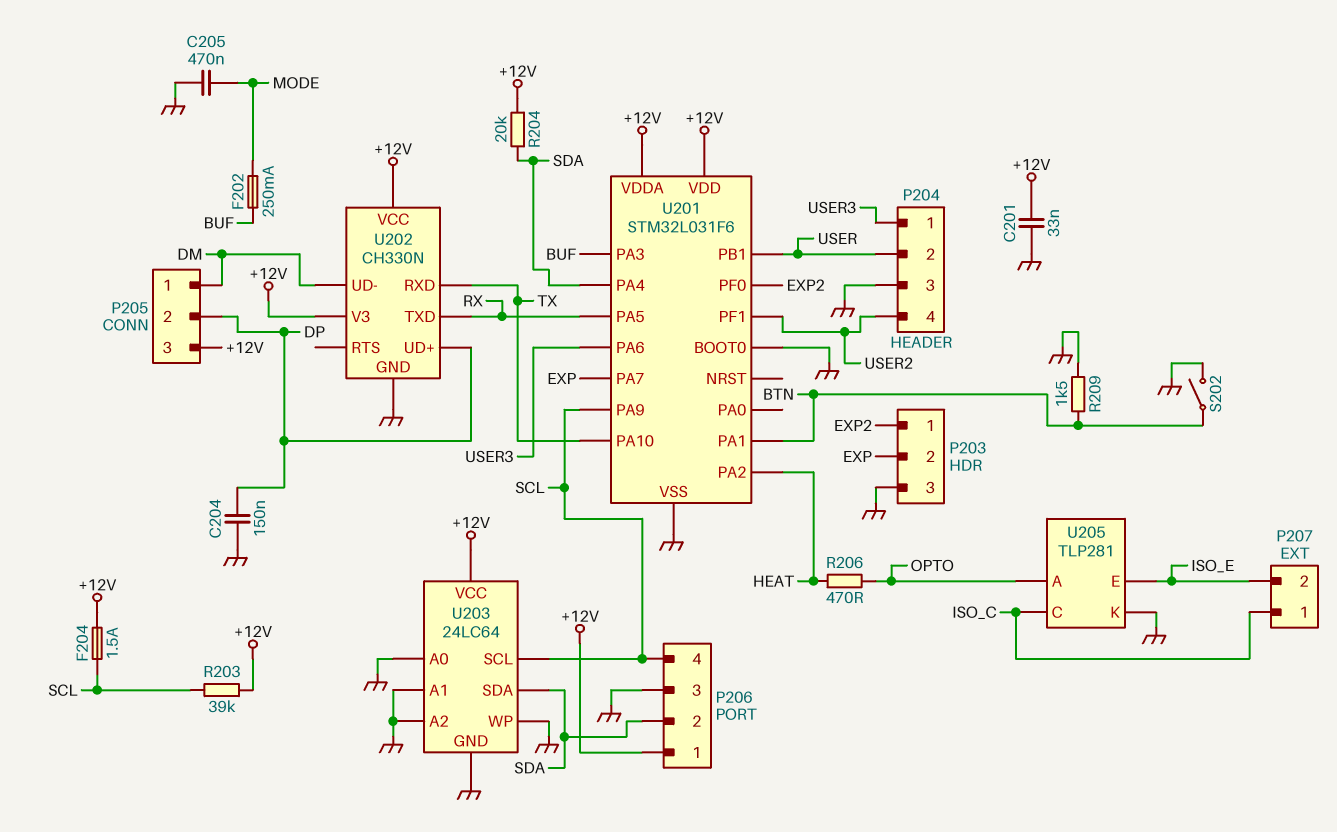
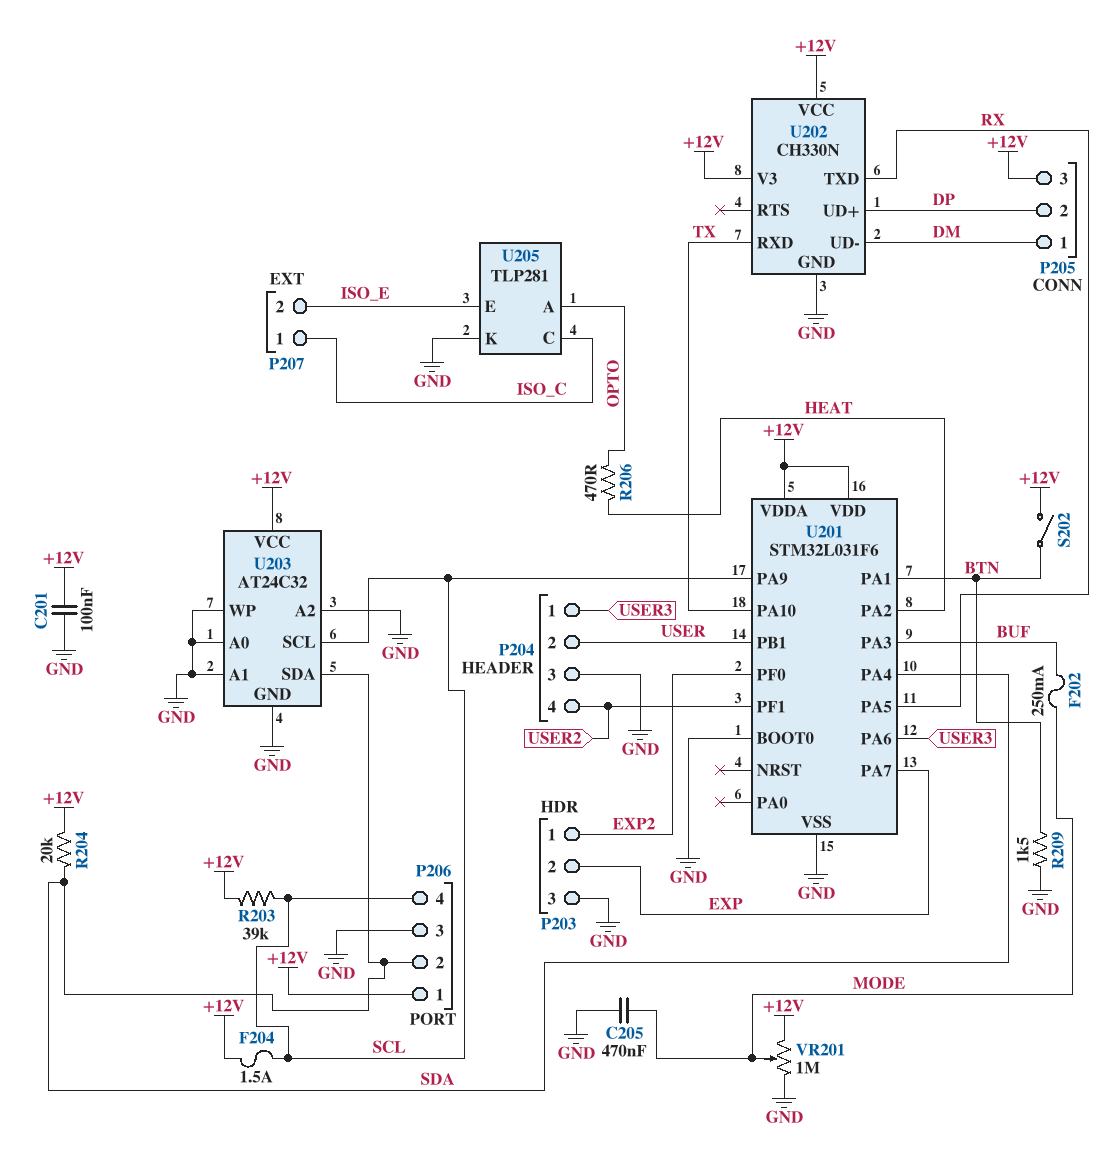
C201: 33nF (+12V, GND) -> 100nF (+12V, GND)
C204: 150nF (DP, GND) -> none
S202: switch (BTN, GND) -> switch (+12V, BTN)
U203: 24LC64 -> AT24C32
VR201: none -> 1M (+12V, GND, wiper MODE)

